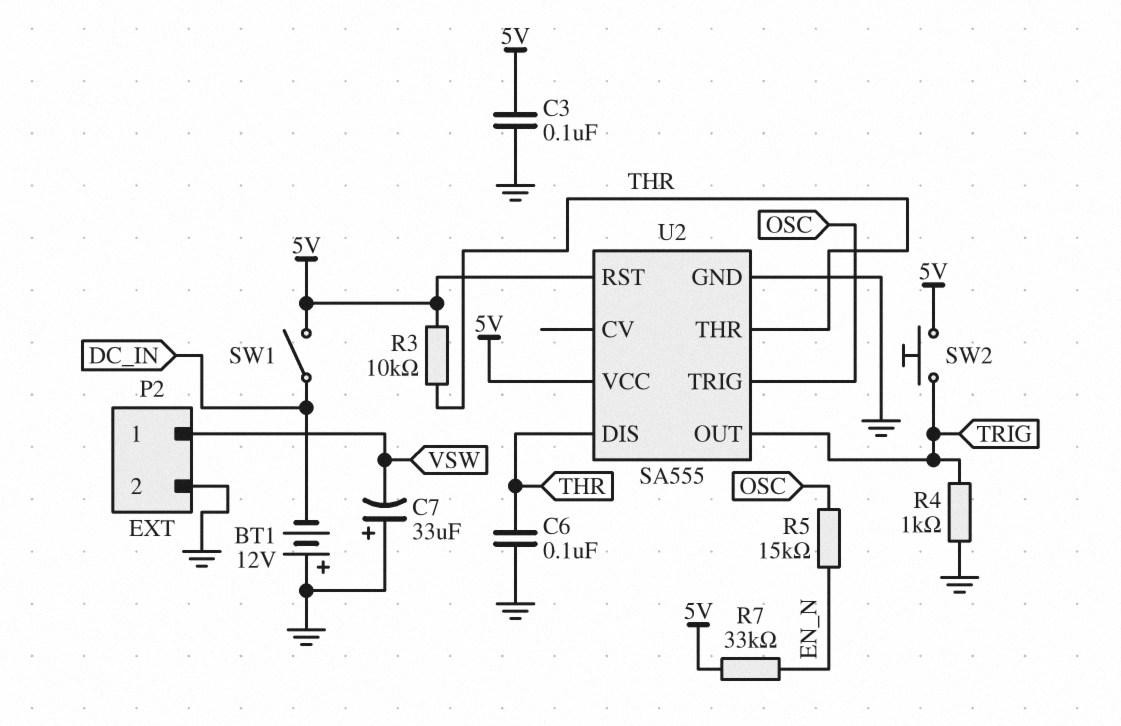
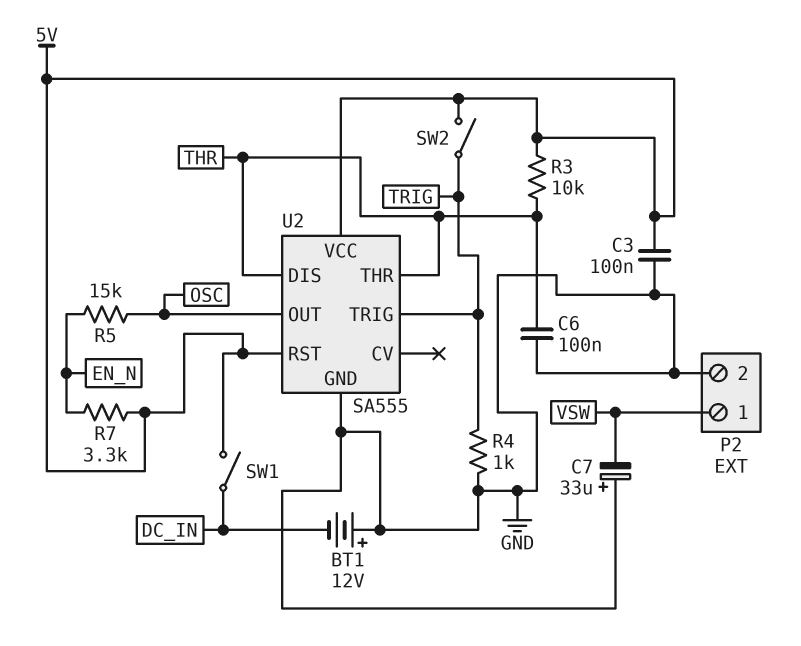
R7: 33k (5V, EN_N) -> 3.3k (5V, EN_N)
SW2: button (5V, TRIG) -> switch (5V, TRIG)
U2 pin OUT: TRIG -> OSC
U2 pin TRIG: OSC -> TRIG

